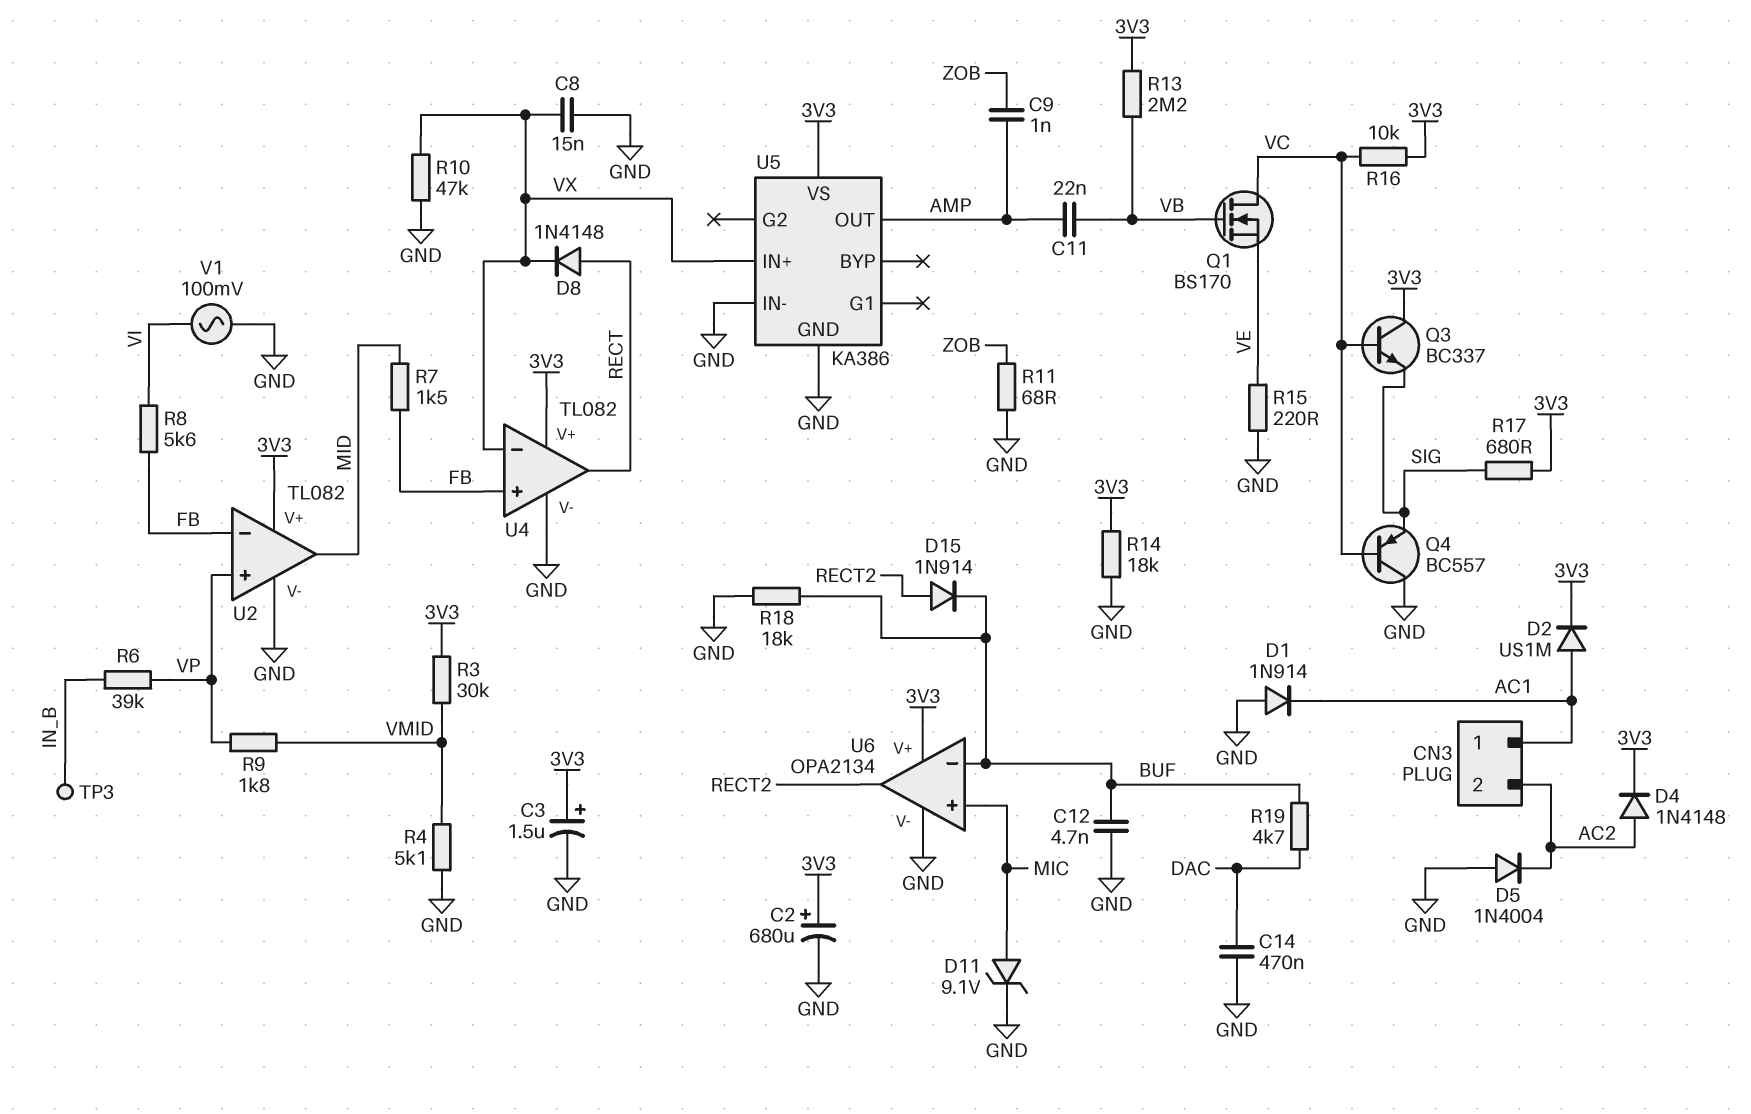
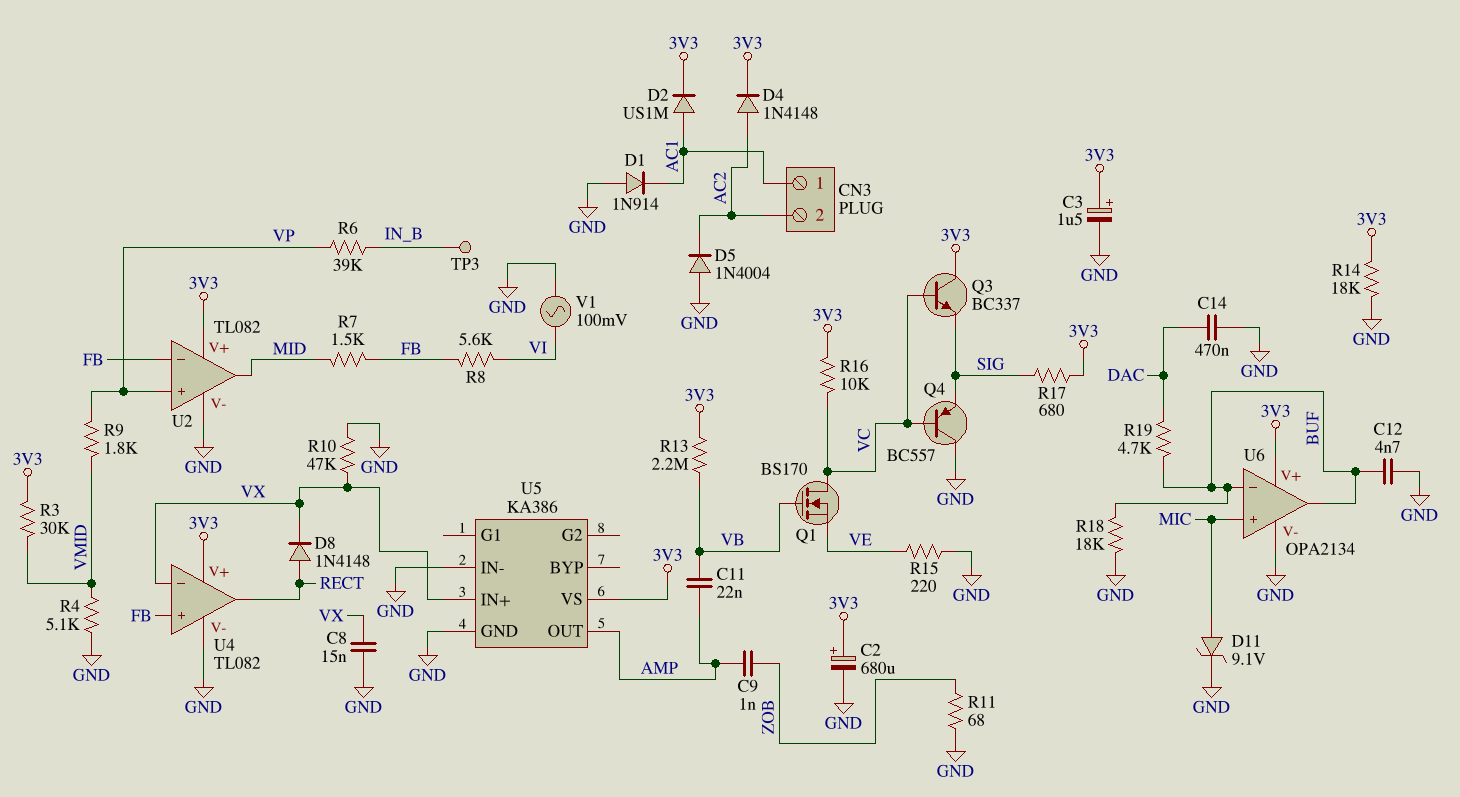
D15: diode 1N914 (A RECT2, K BUF) -> none
U6 pin out: RECT2 -> BUF

